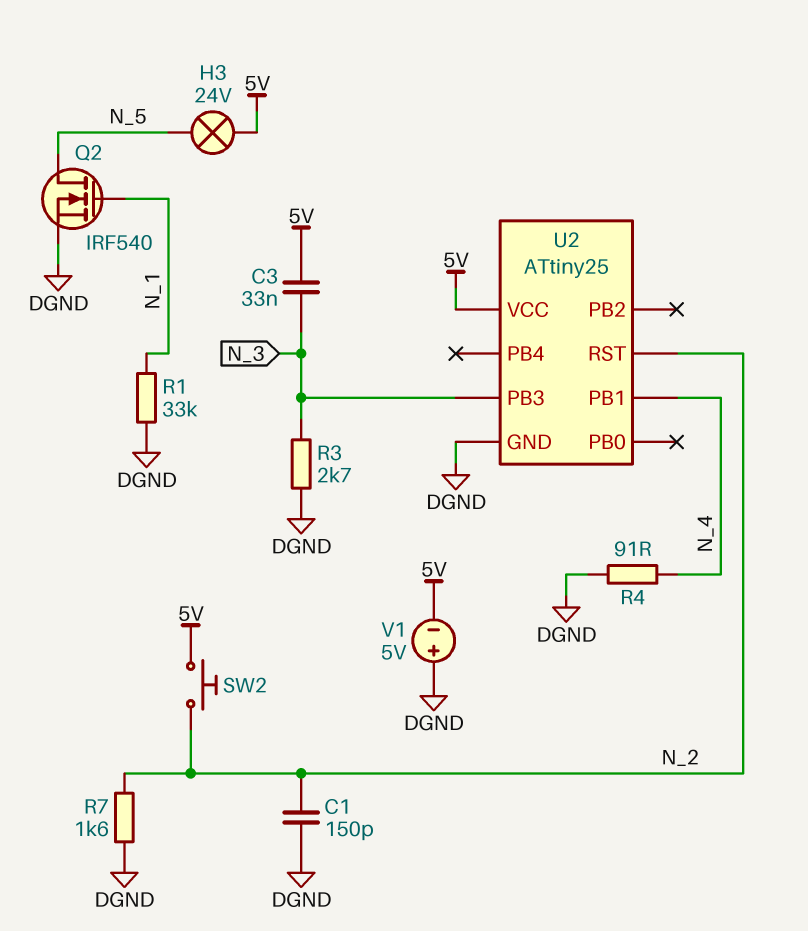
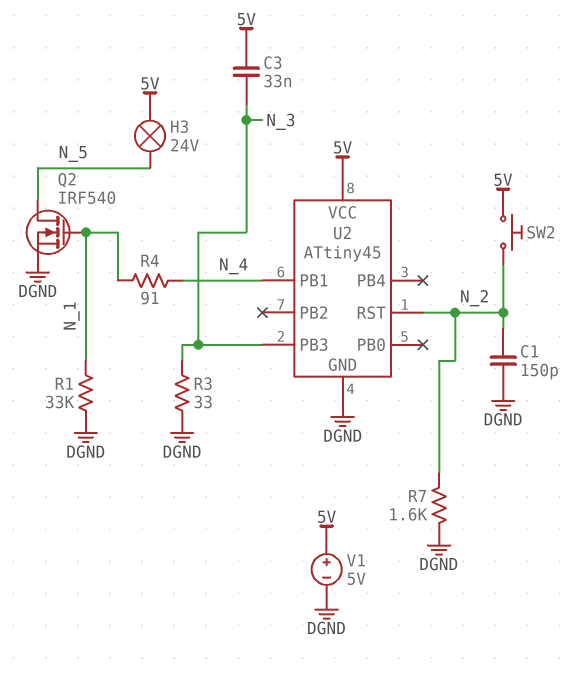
R3: 2.7k (DGND, N_3) -> 33 (DGND, N_3)
R4: 91 (DGND, N_4) -> 91 (N_1, N_4)
U2: ATtiny25 -> ATtiny45
V1: 5V (plus DGND, minus 5V) -> 5V (plus 5V, minus DGND)

